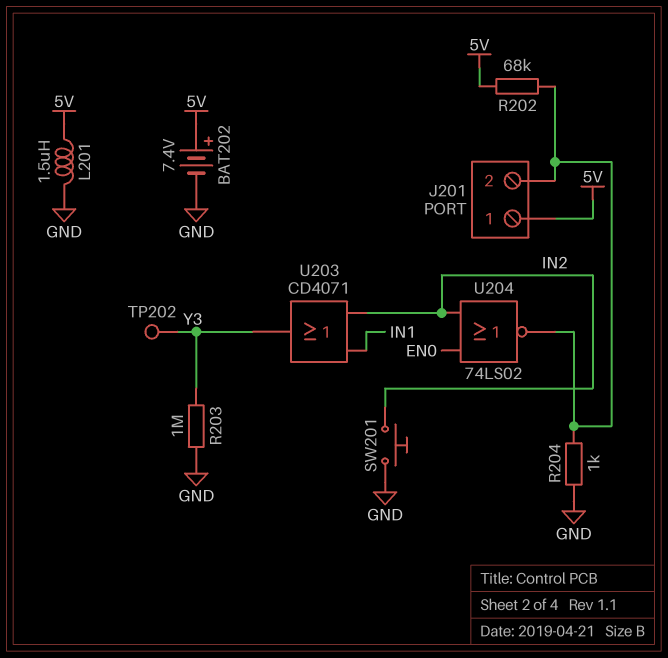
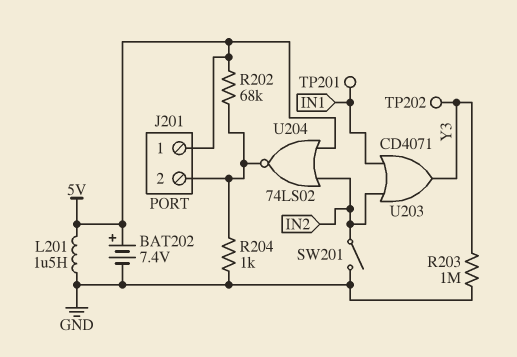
SW201: button (GND, IN2) -> switch (GND, IN2)
TP201: none -> test point (IN1)
U204: NOR 74LS02 (in EN0, in IN2, out J201/2) -> NOR 74LS02 (in 5V, in IN2, out J201/2)

